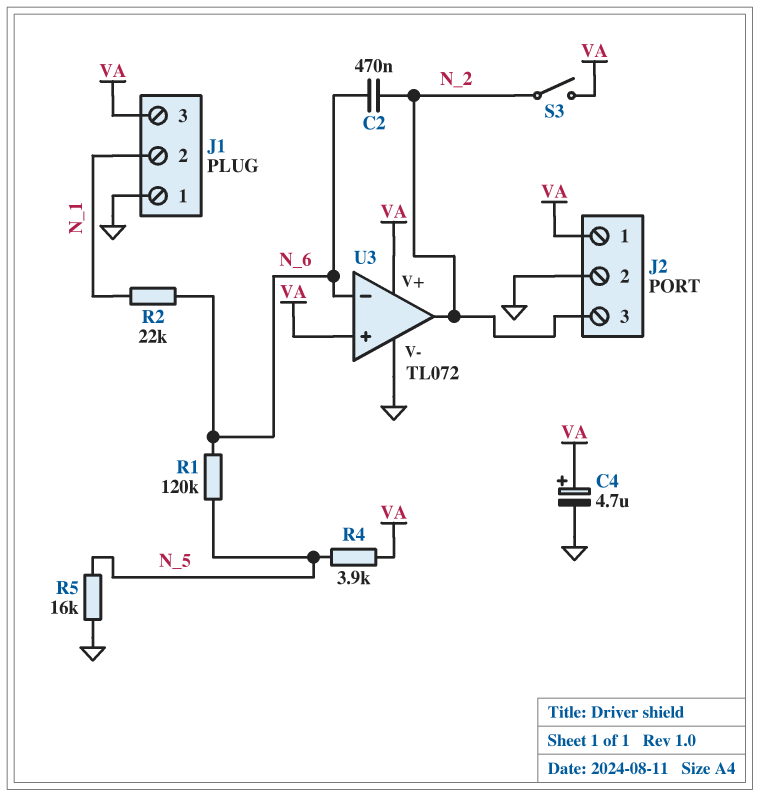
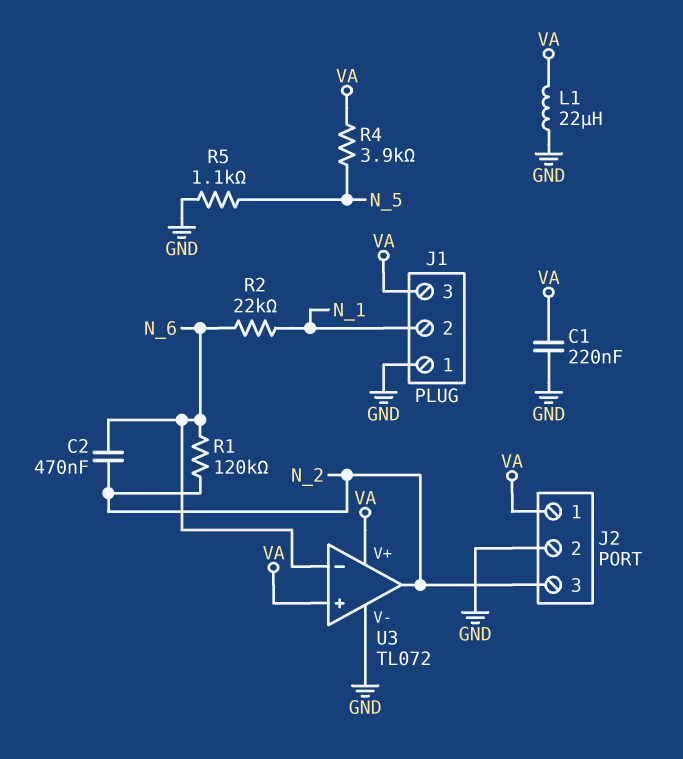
C1: none -> 220nF (GND, VA)
C4: 4.7uF (plus VA, minus GND) -> none
L1: none -> 22uH (GND, VA)
R1: 120k (N_5, N_6) -> 120k (N_2, N_6)
R5: 16k (GND, N_5) -> 1.1k (GND, N_5)
S3: switch (N_2, VA) -> none

